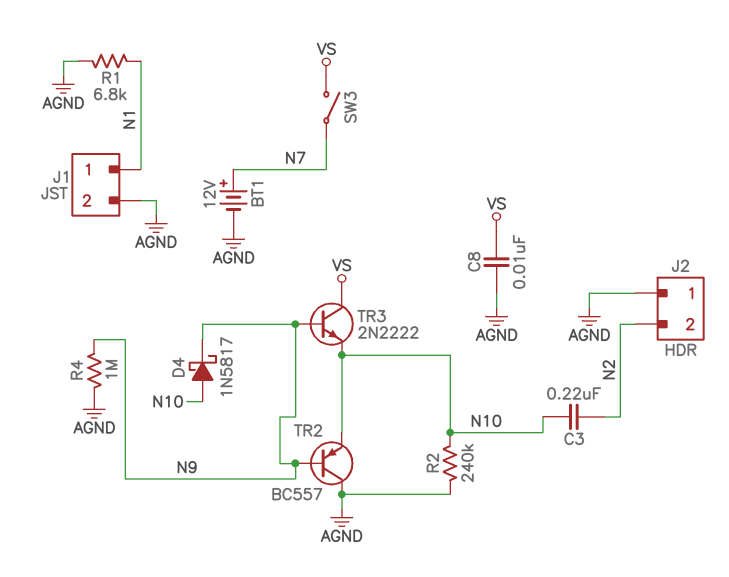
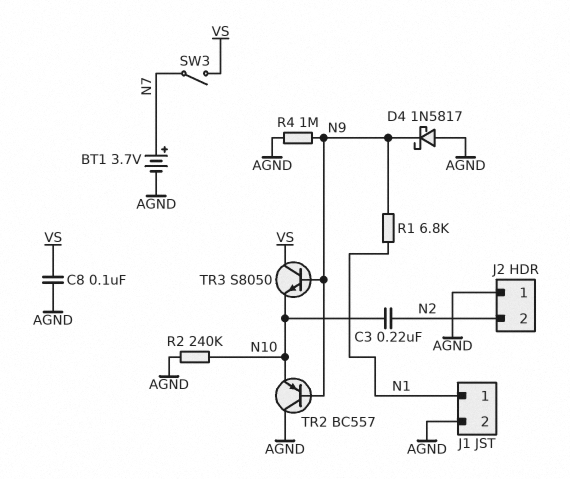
BT1: 12V (plus N7, minus AGND) -> 3.7V (plus N7, minus AGND)
C8: 10nF (AGND, VS) -> 100nF (AGND, VS)
D4: schottky 1N5817 (A N10, K N9) -> schottky 1N5817 (A AGND, K N9)
R1: 6.8k (AGND, N1) -> 6.8k (N1, N9)
TR3: NPN 2N2222 (B N9, C VS, E N10) -> NPN S8050 (B N9, C VS, E N10)

